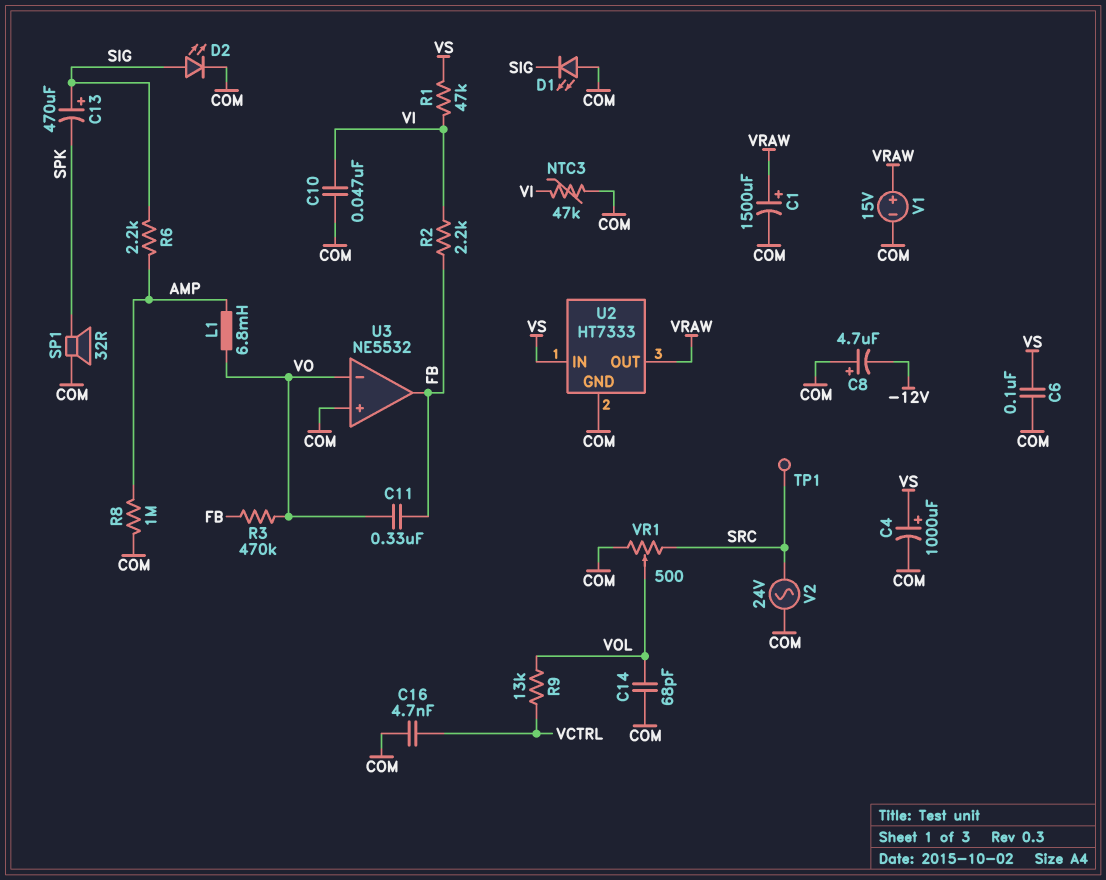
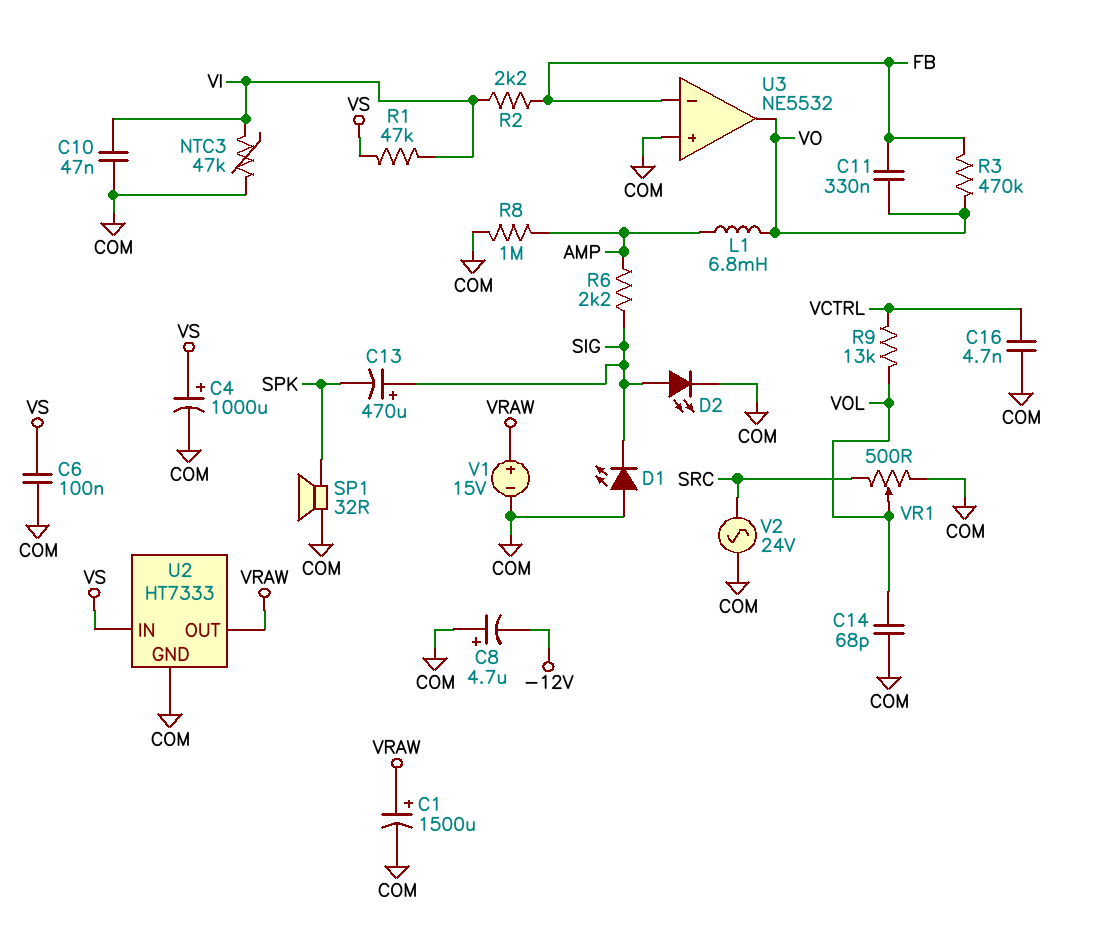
TP1: test point (SRC) -> none
U3 pin in-: VO -> FB
U3 pin out: FB -> VO

